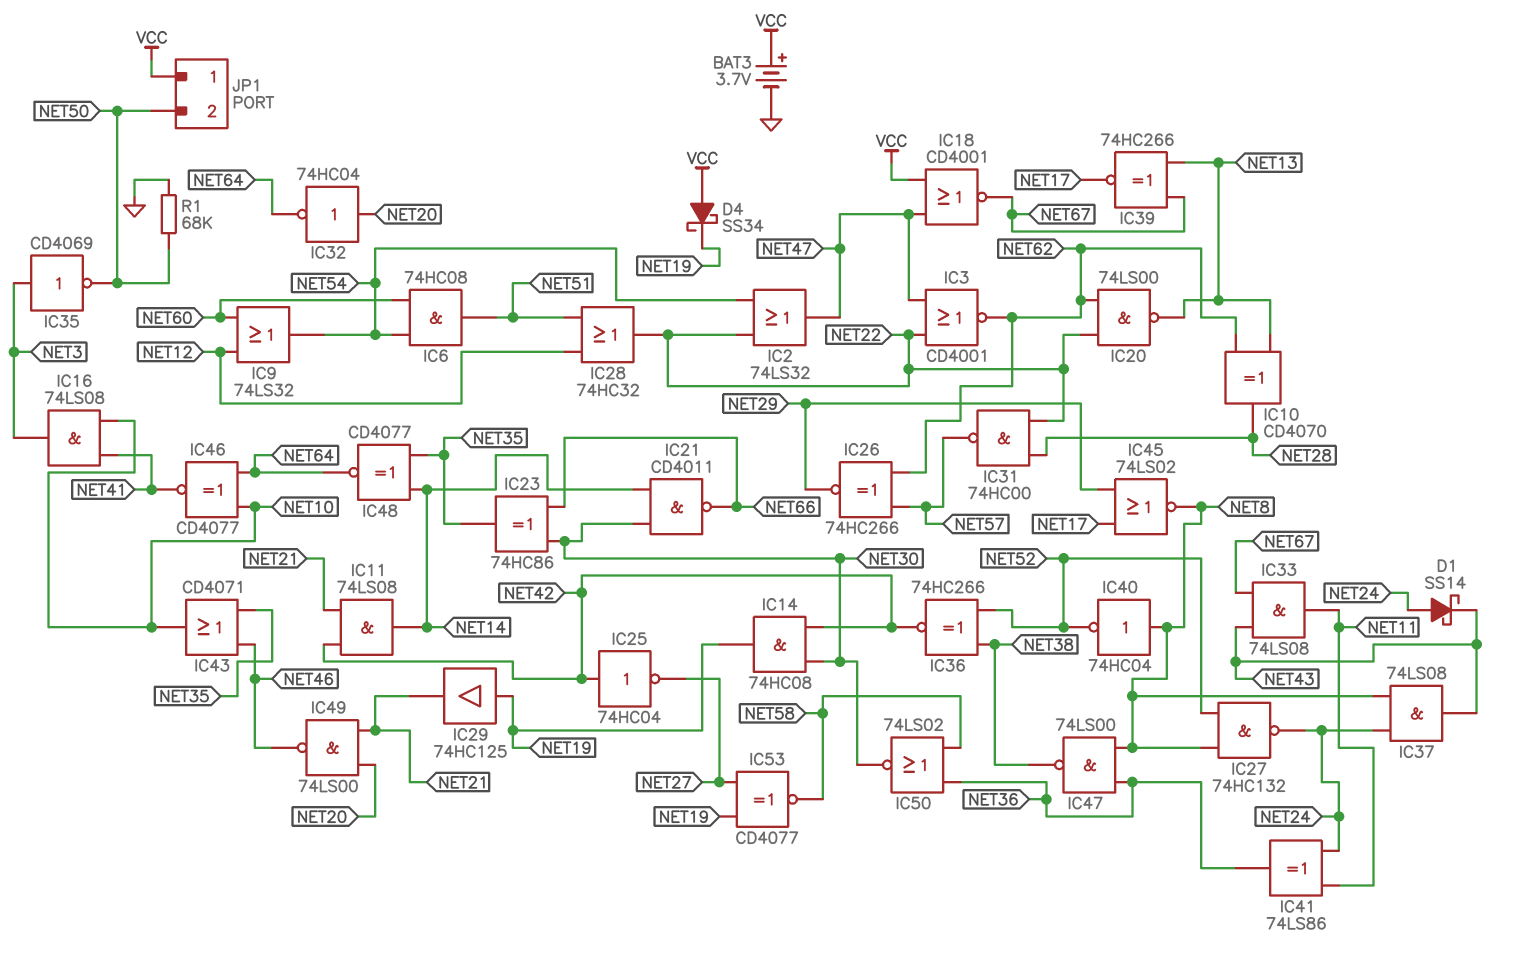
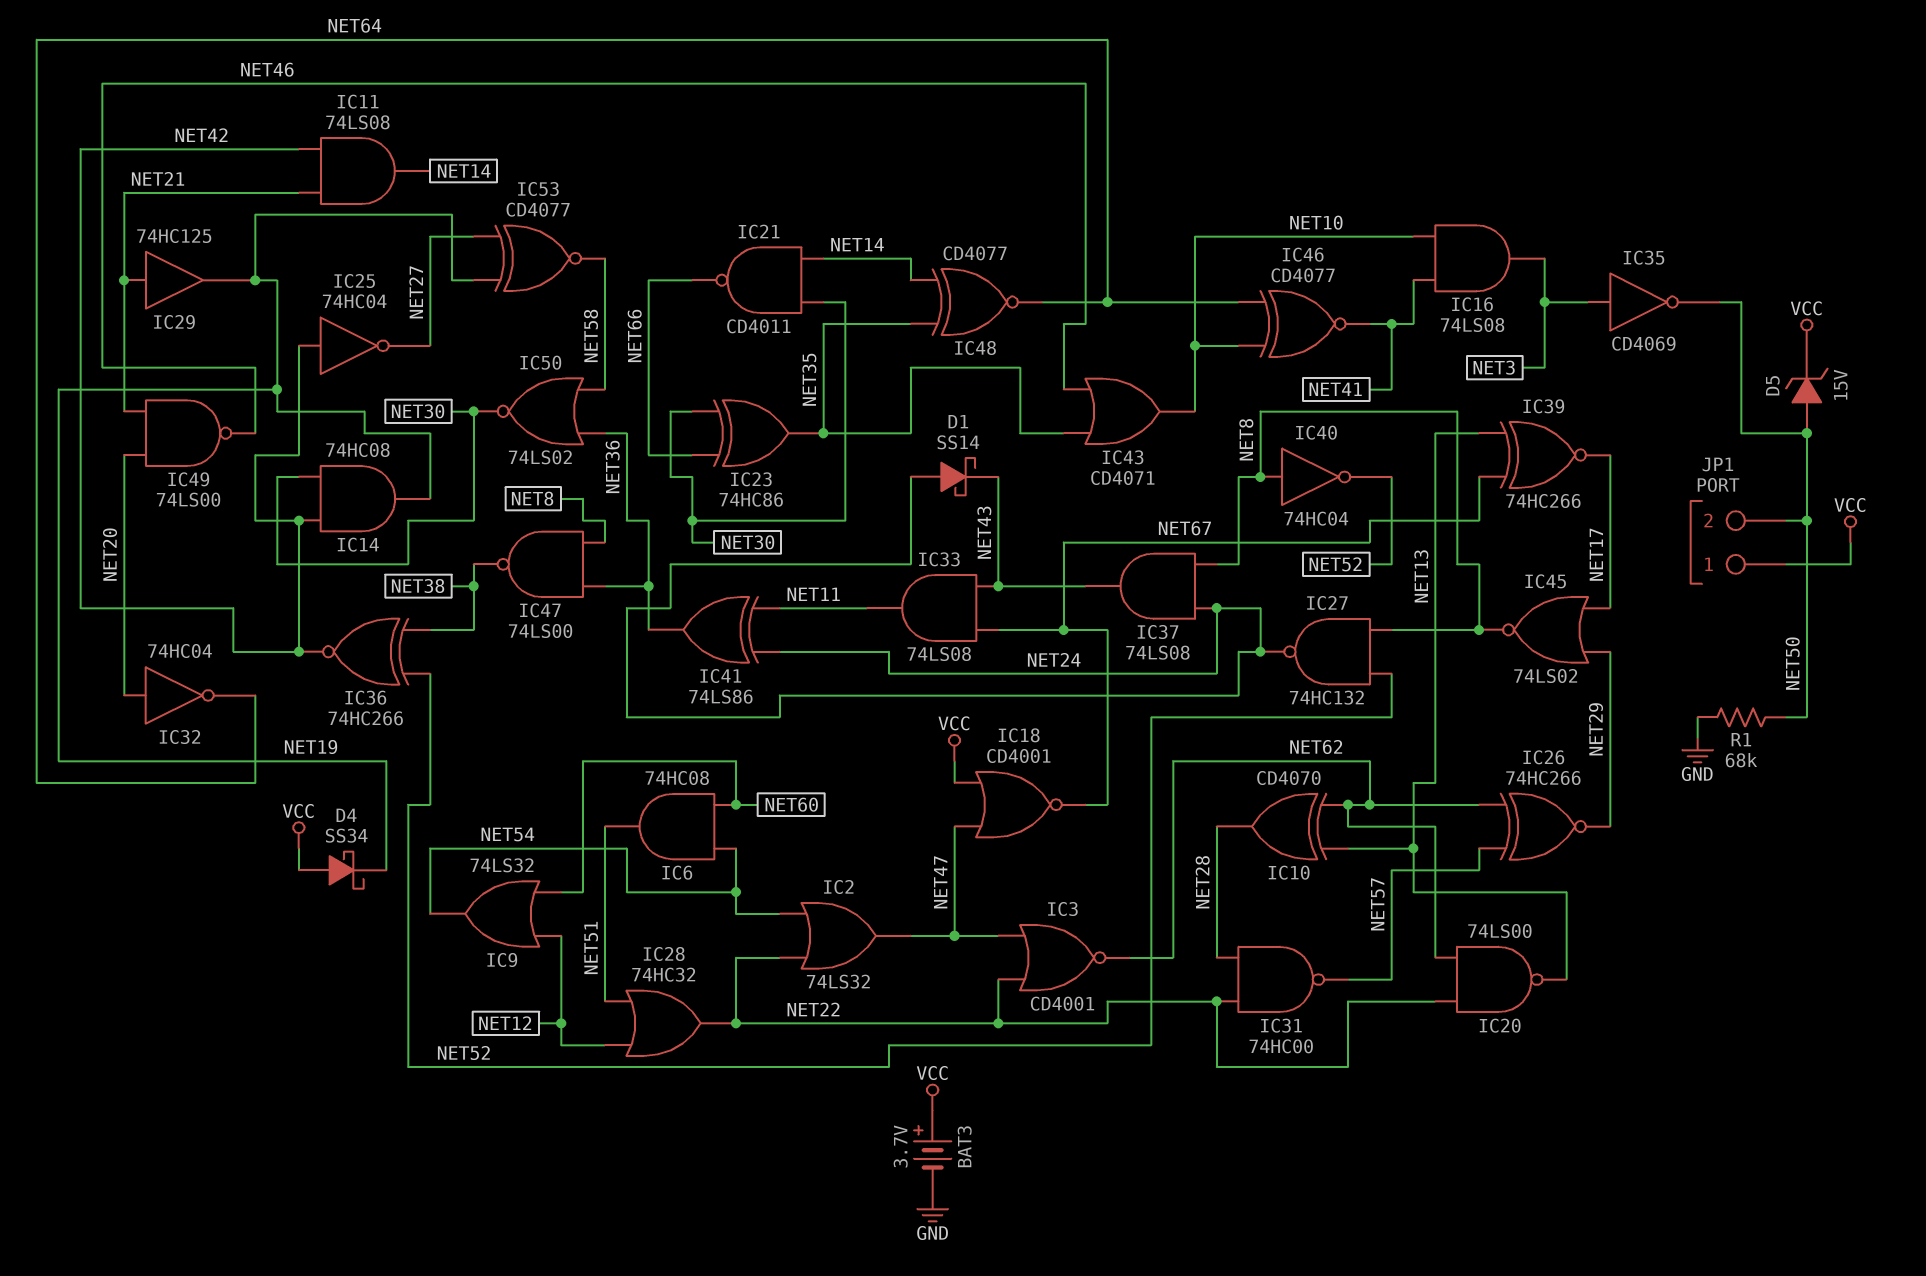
D5: none -> zener 15V (A NET50, K VCC)
IC29: buffer 74HC125 (in NET19, out NET21) -> buffer 74HC125 (in NET21, out NET19)

